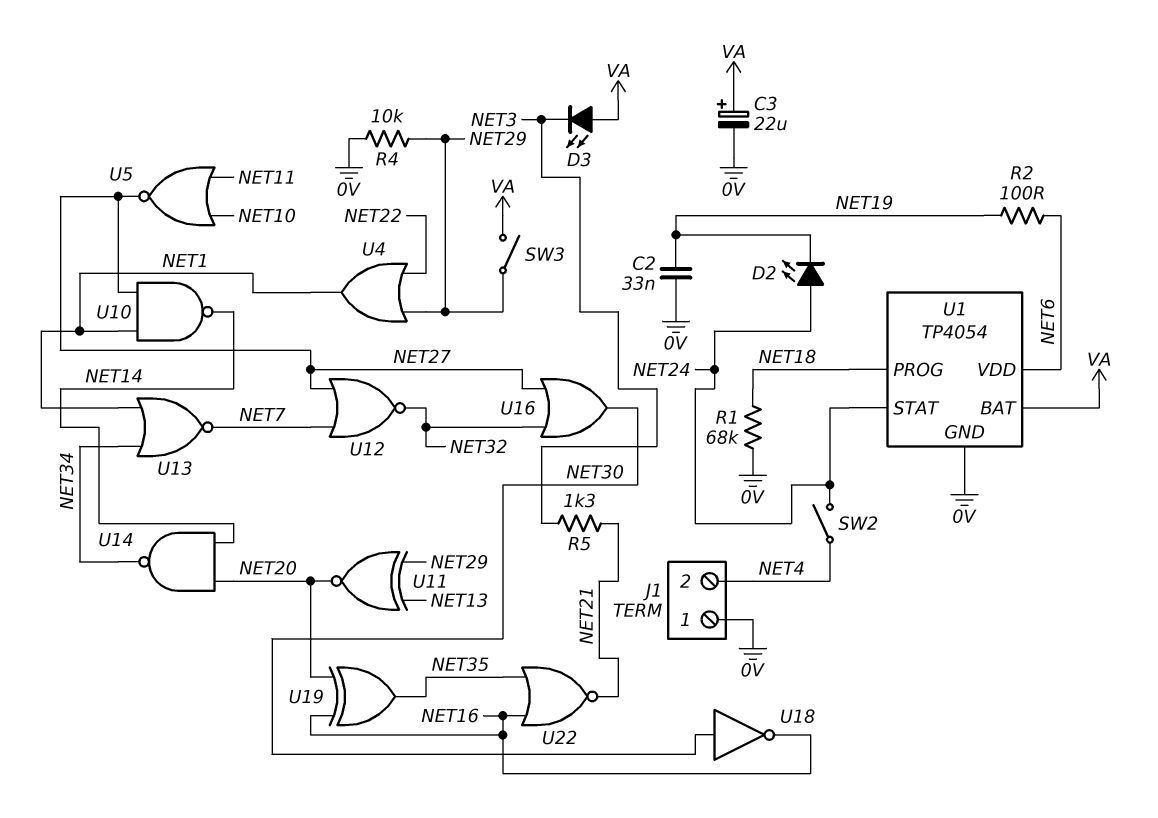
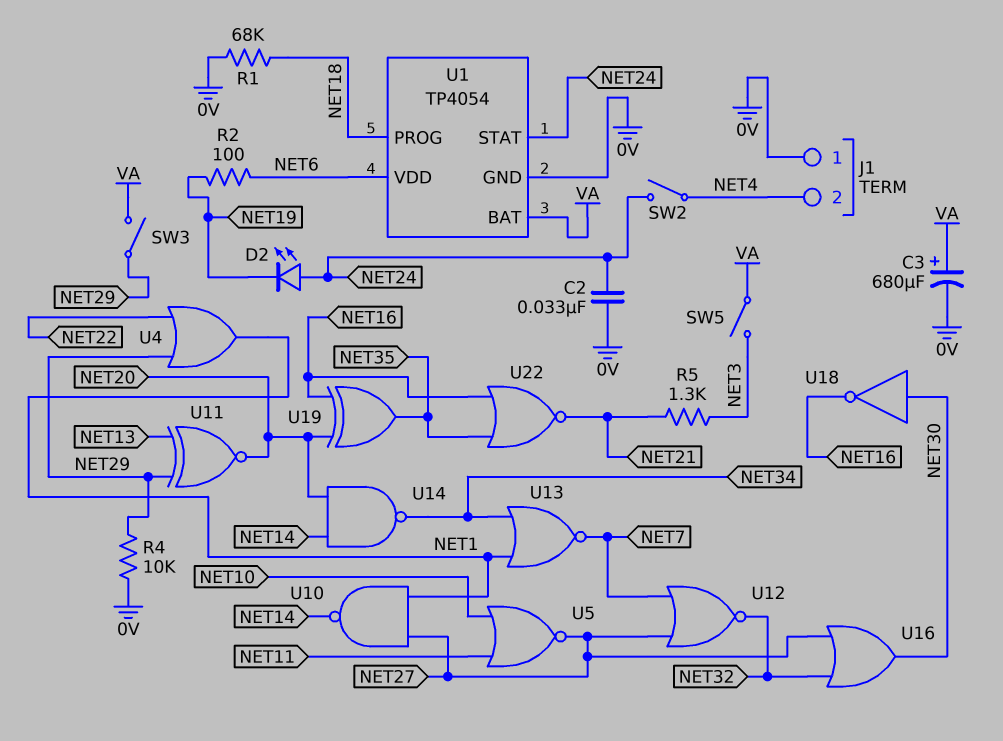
C2: 33nF (0V, NET19) -> 33nF (0V, NET24)
C3: 22uF (plus VA, minus 0V) -> 680uF (plus VA, minus 0V)
D3: LED (A VA, K NET3) -> none
SW5: none -> switch (NET3, VA)

